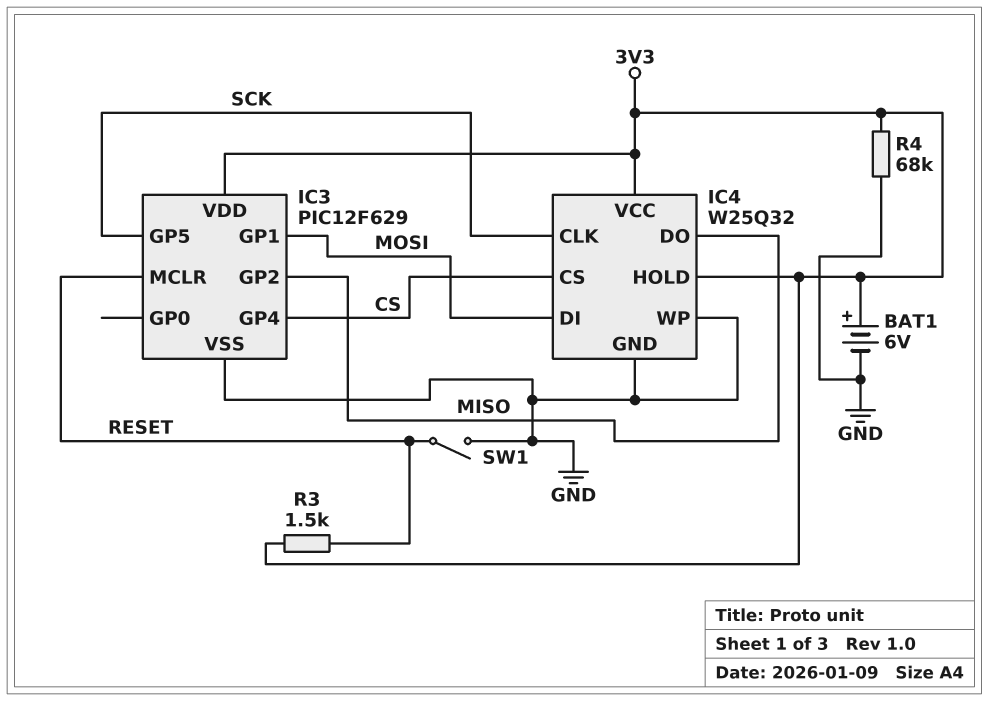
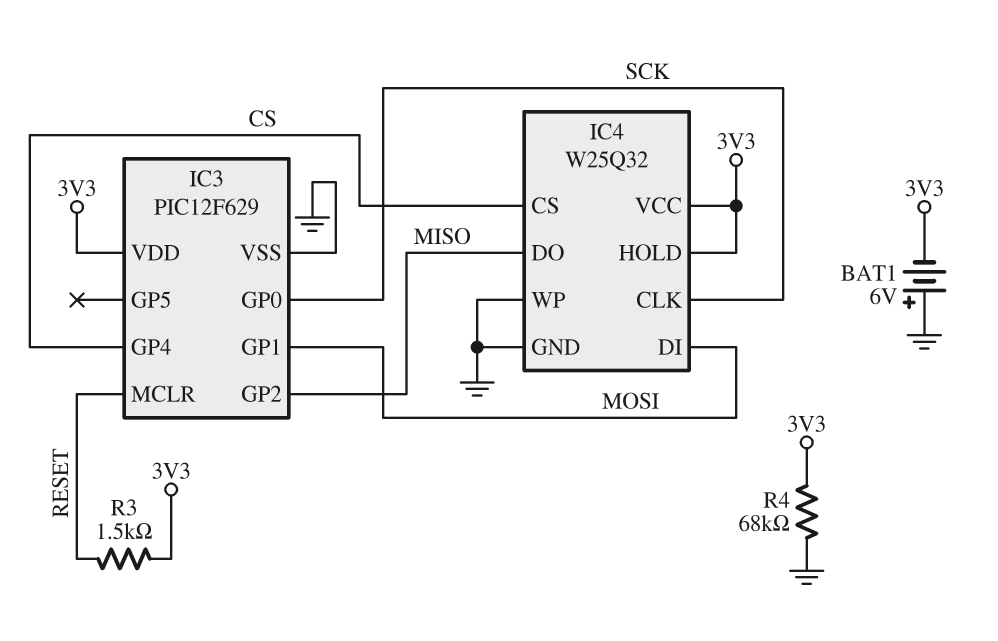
BAT1: 6V (plus 3V3, minus GND) -> 6V (plus GND, minus 3V3)
IC3 pin GP0: none -> SCK
IC3 pin GP5: SCK -> none
SW1: switch (GND, RESET) -> none

